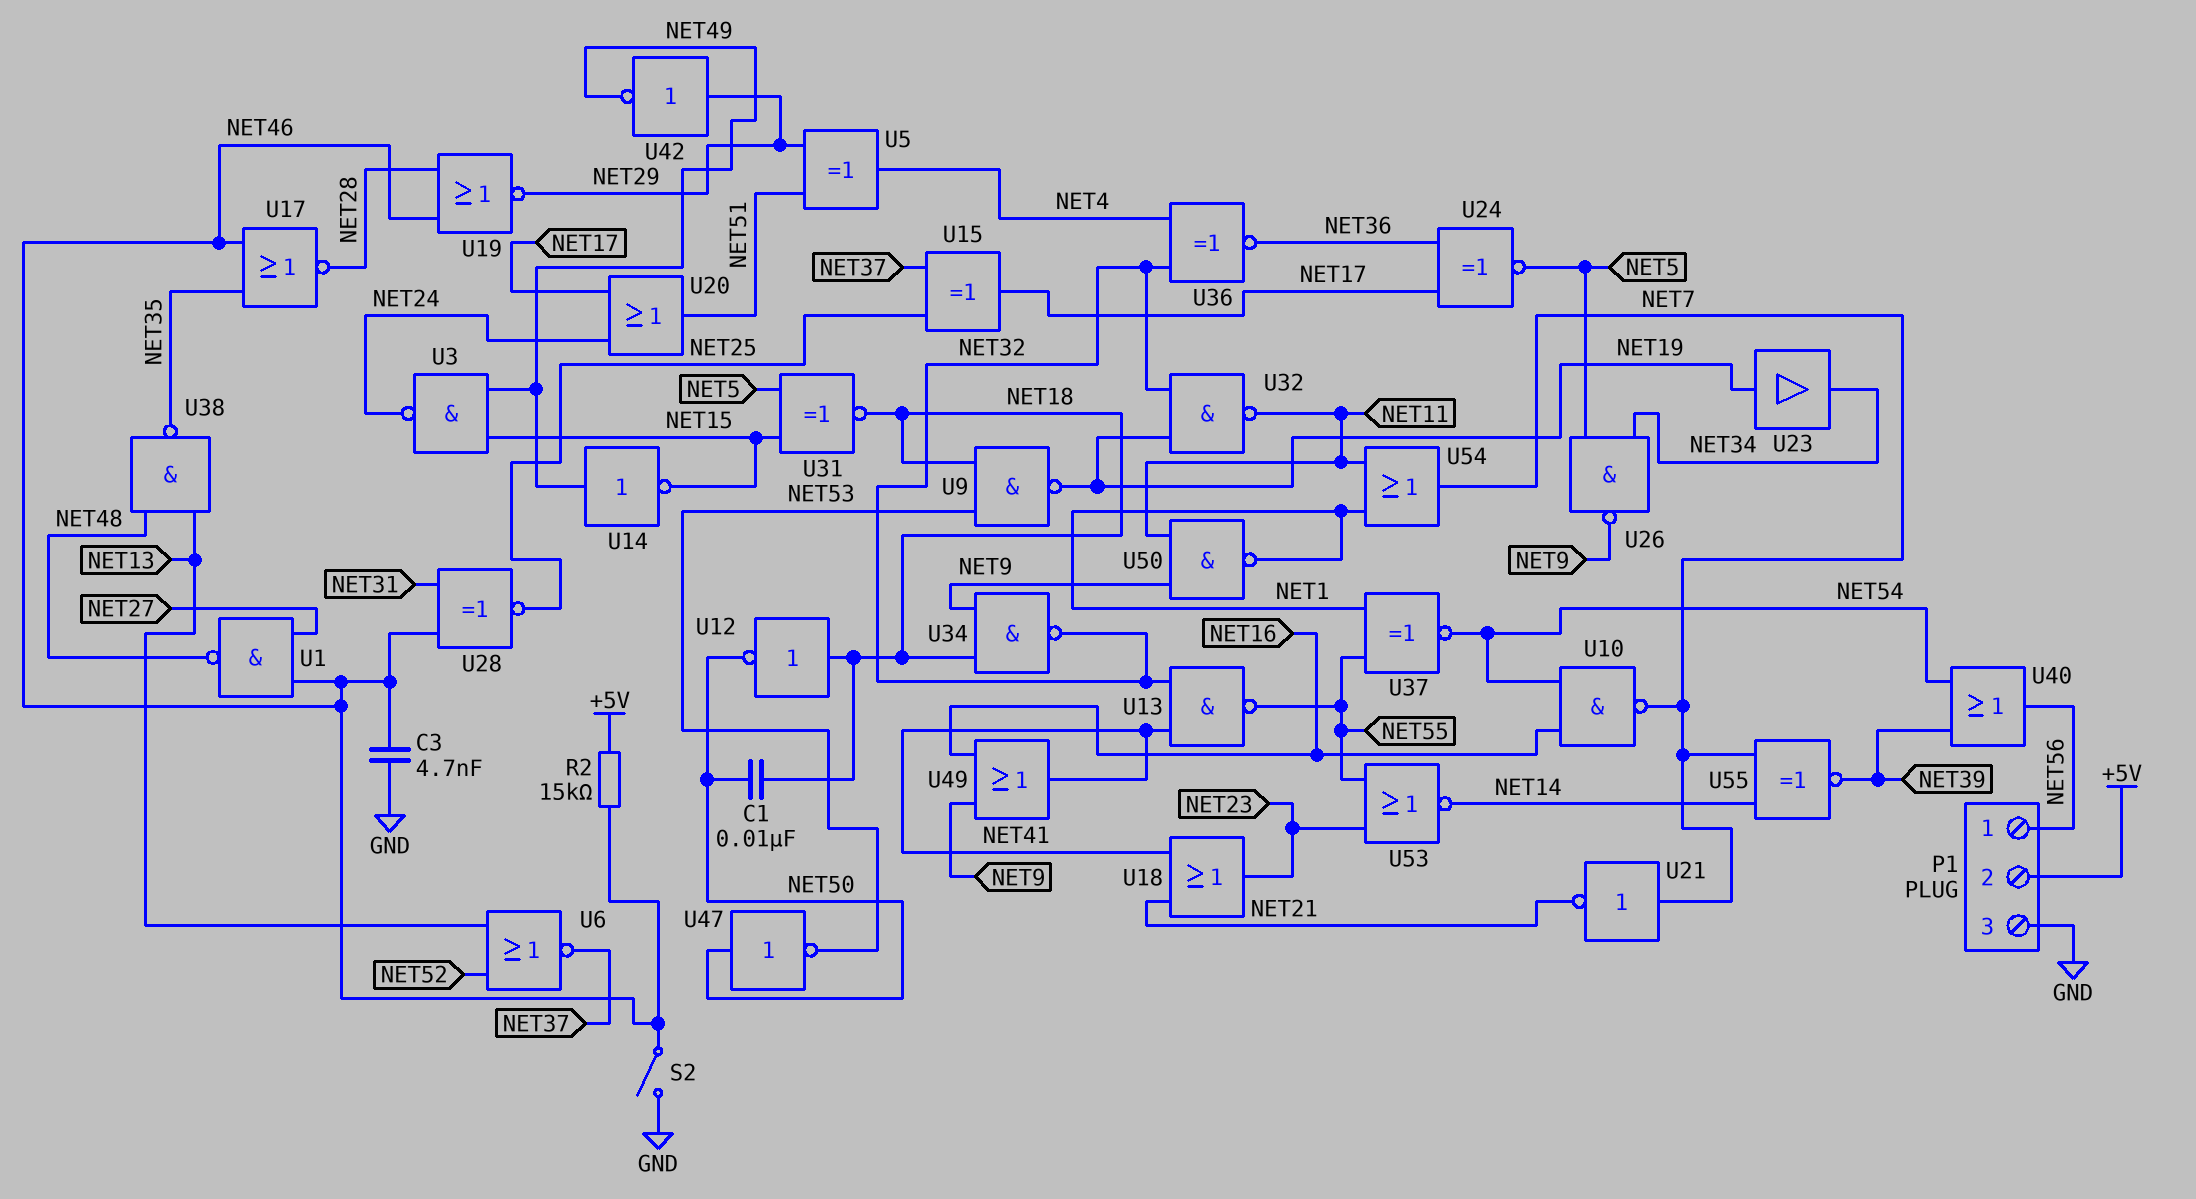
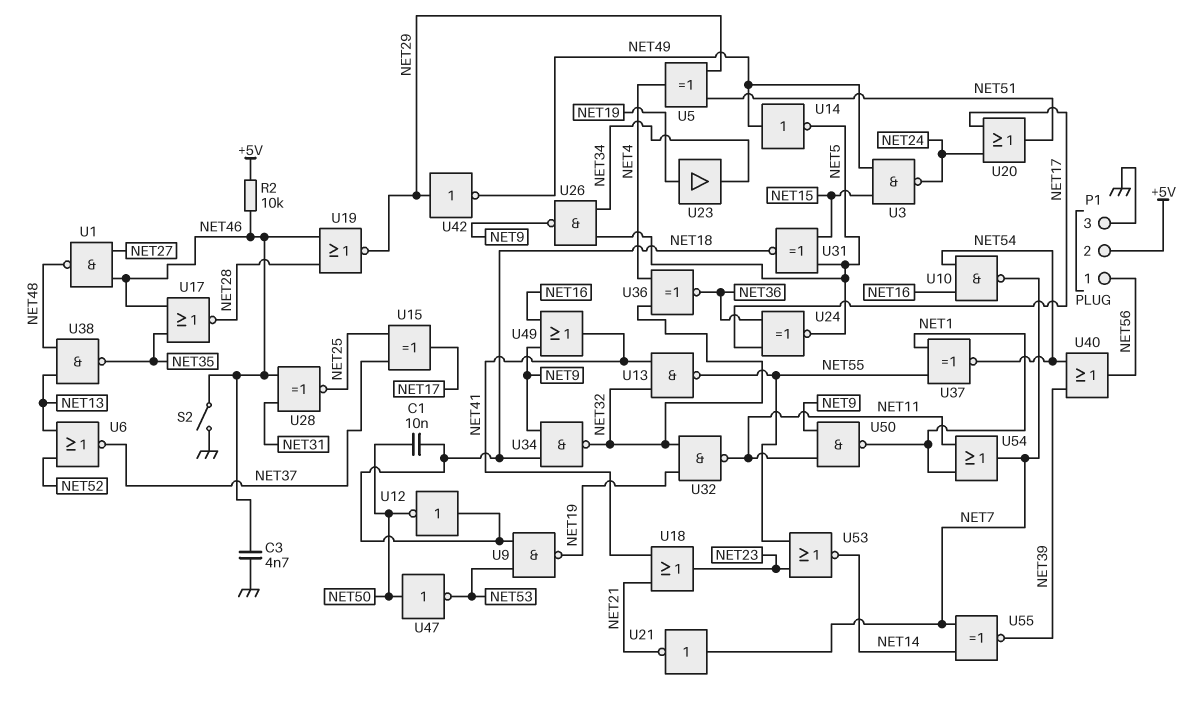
R2: 15k (+5V, NET46) -> 10k (+5V, NET46)
U14: NOT (in NET49, out NET15) -> NOT (in NET49, out NET5)

